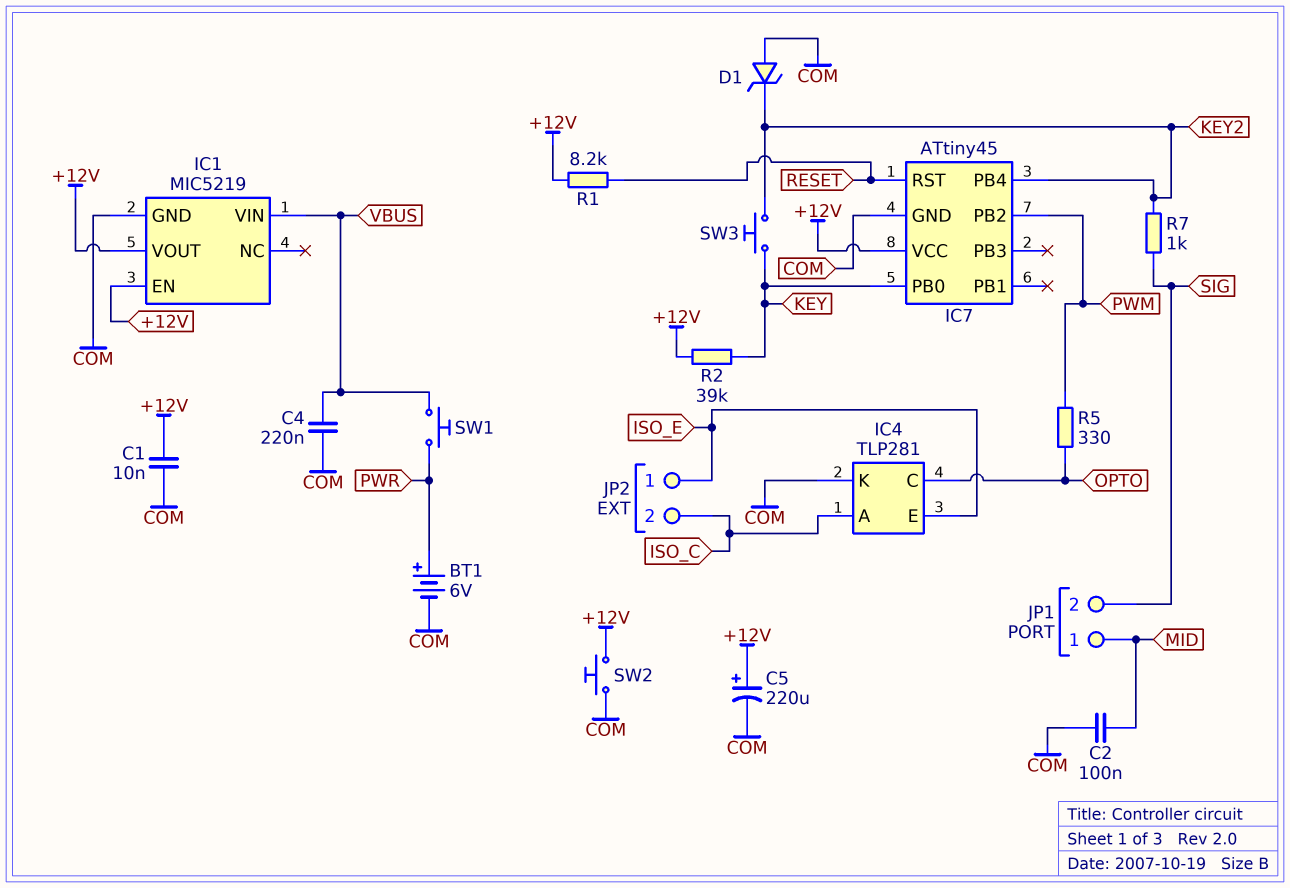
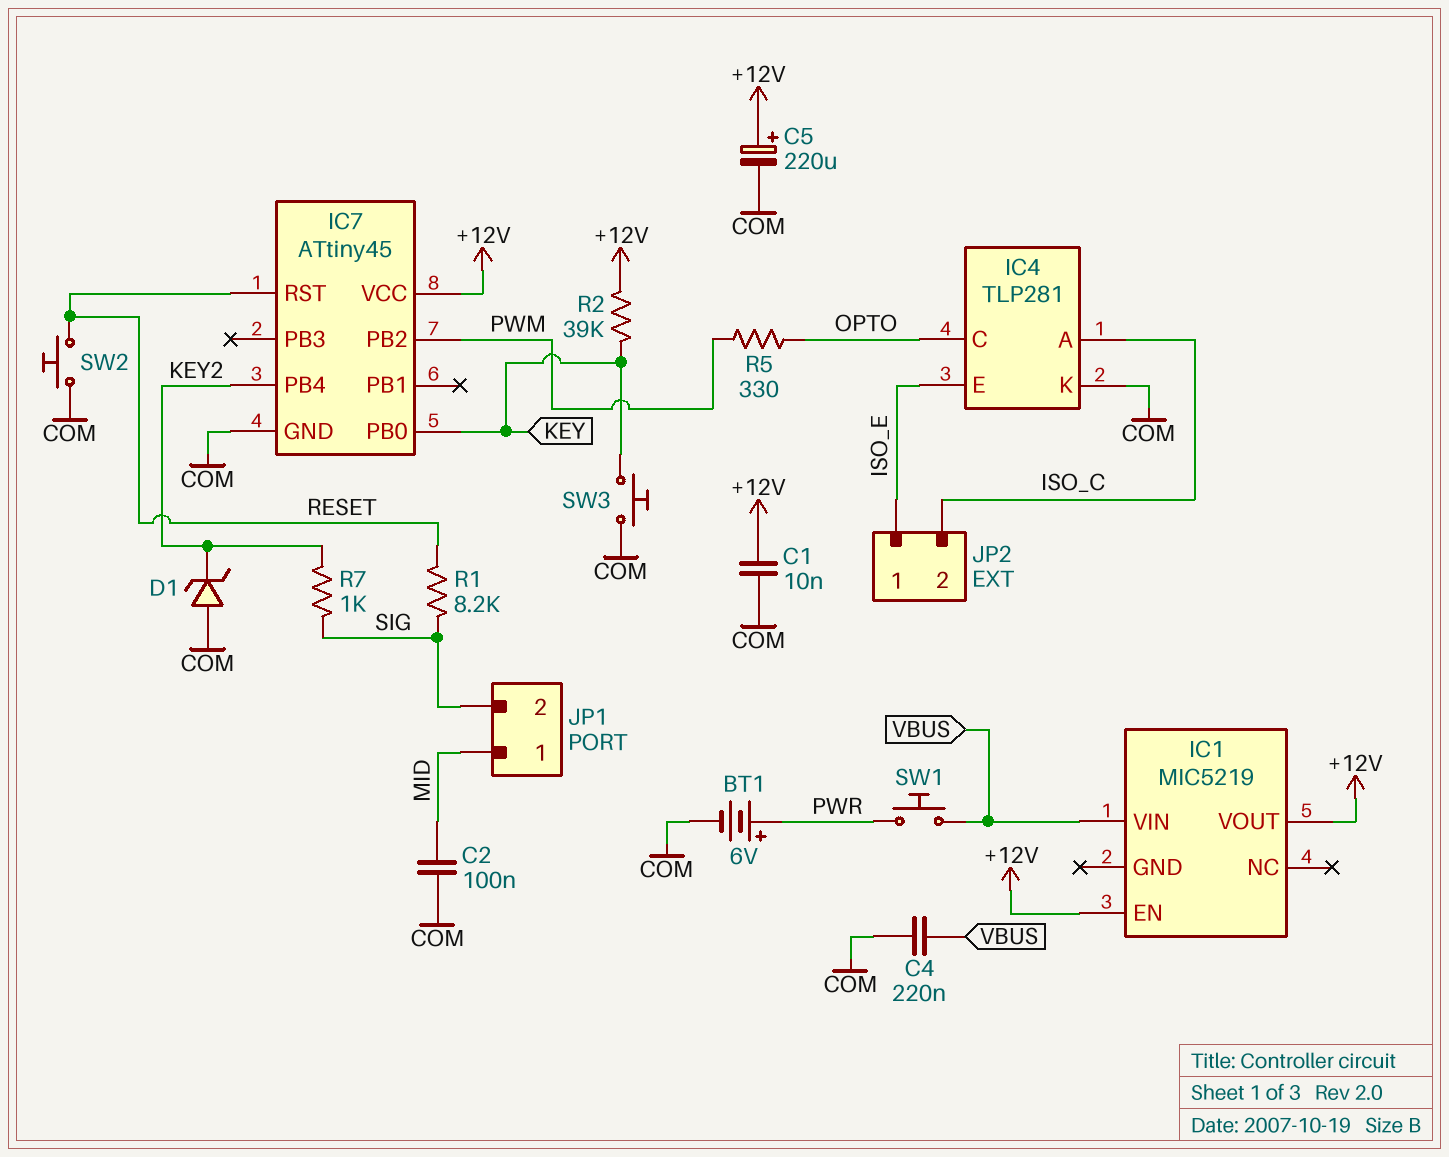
IC1 pin GND: COM -> none
R1: 8.2k (+12V, RESET) -> 8.2k (RESET, SIG)
SW2: button (+12V, COM) -> button (COM, RESET)
SW3: button (KEY, KEY2) -> button (COM, KEY)

